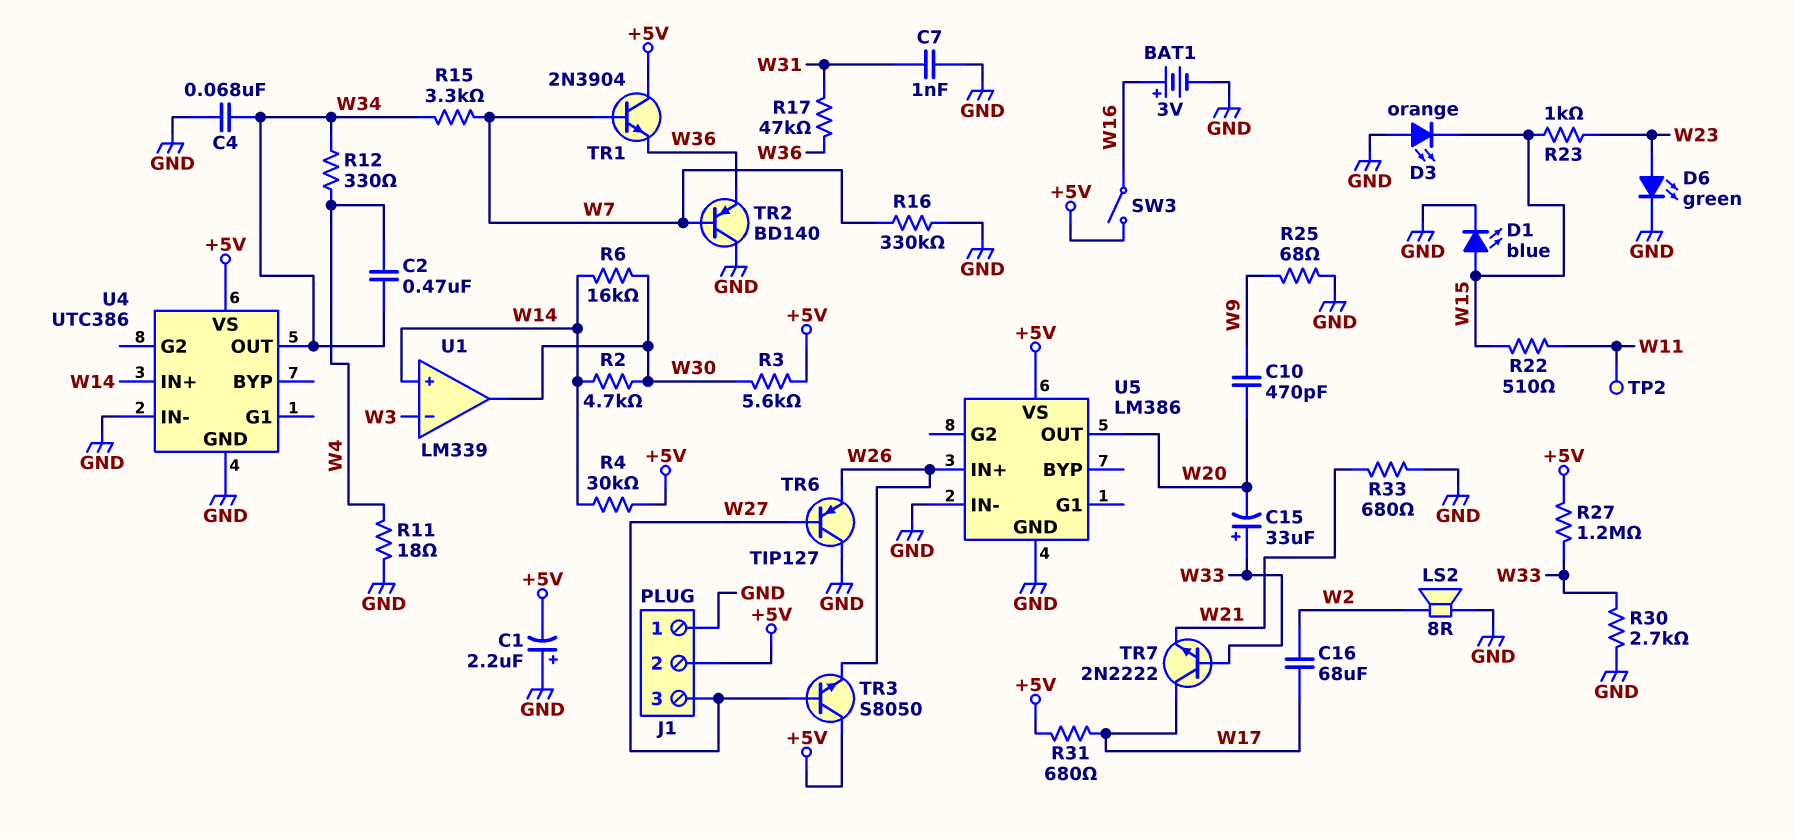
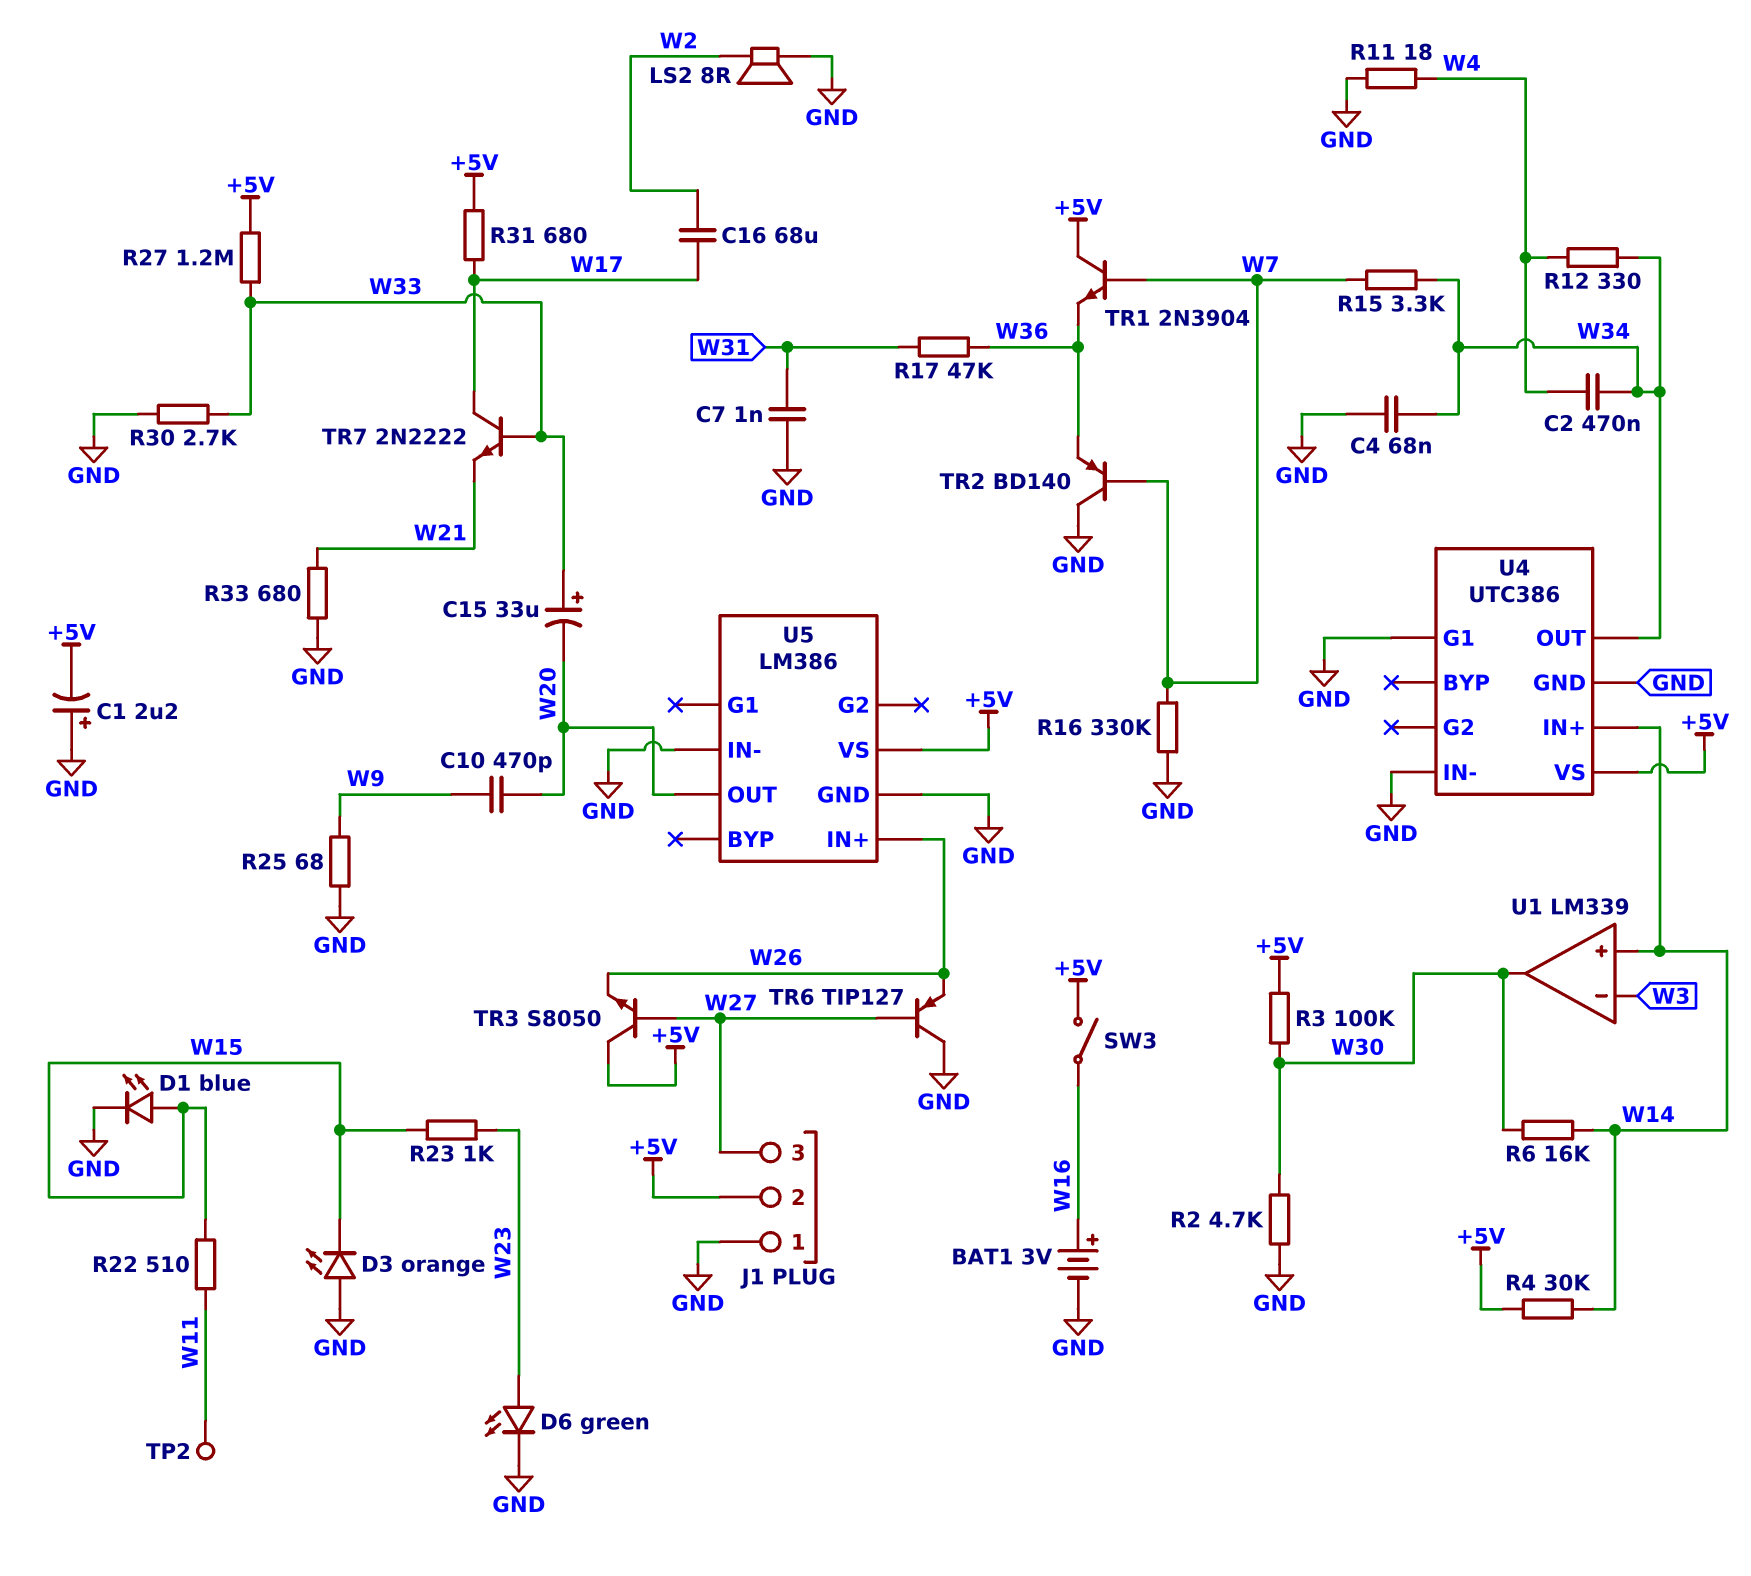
R2: 4.7k (W14, W30) -> 4.7k (GND, W30)
R3: 5.6k (+5V, W30) -> 100k (+5V, W30)
U4 pin G1: none -> GND

